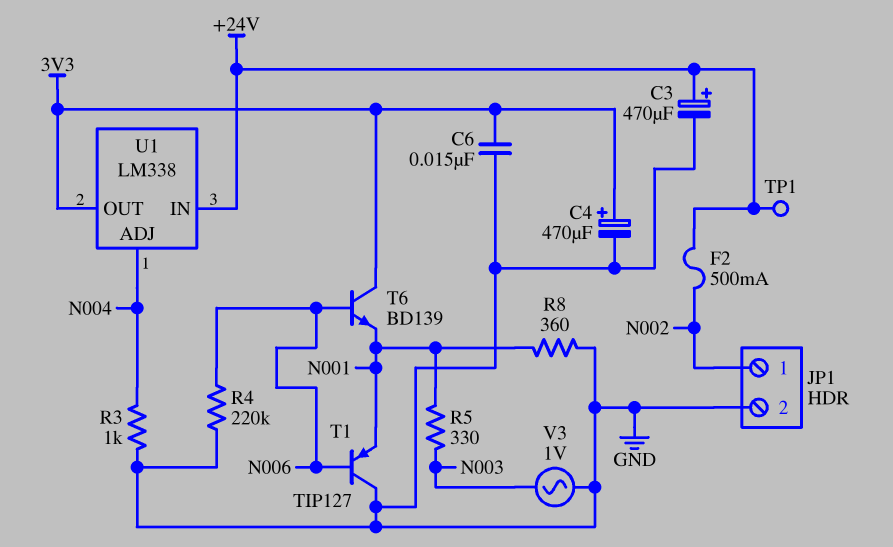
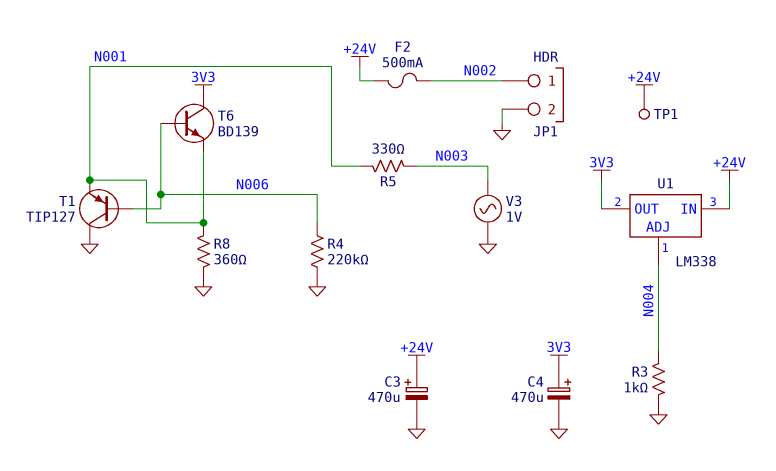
C6: 15nF (3V3, GND) -> none

